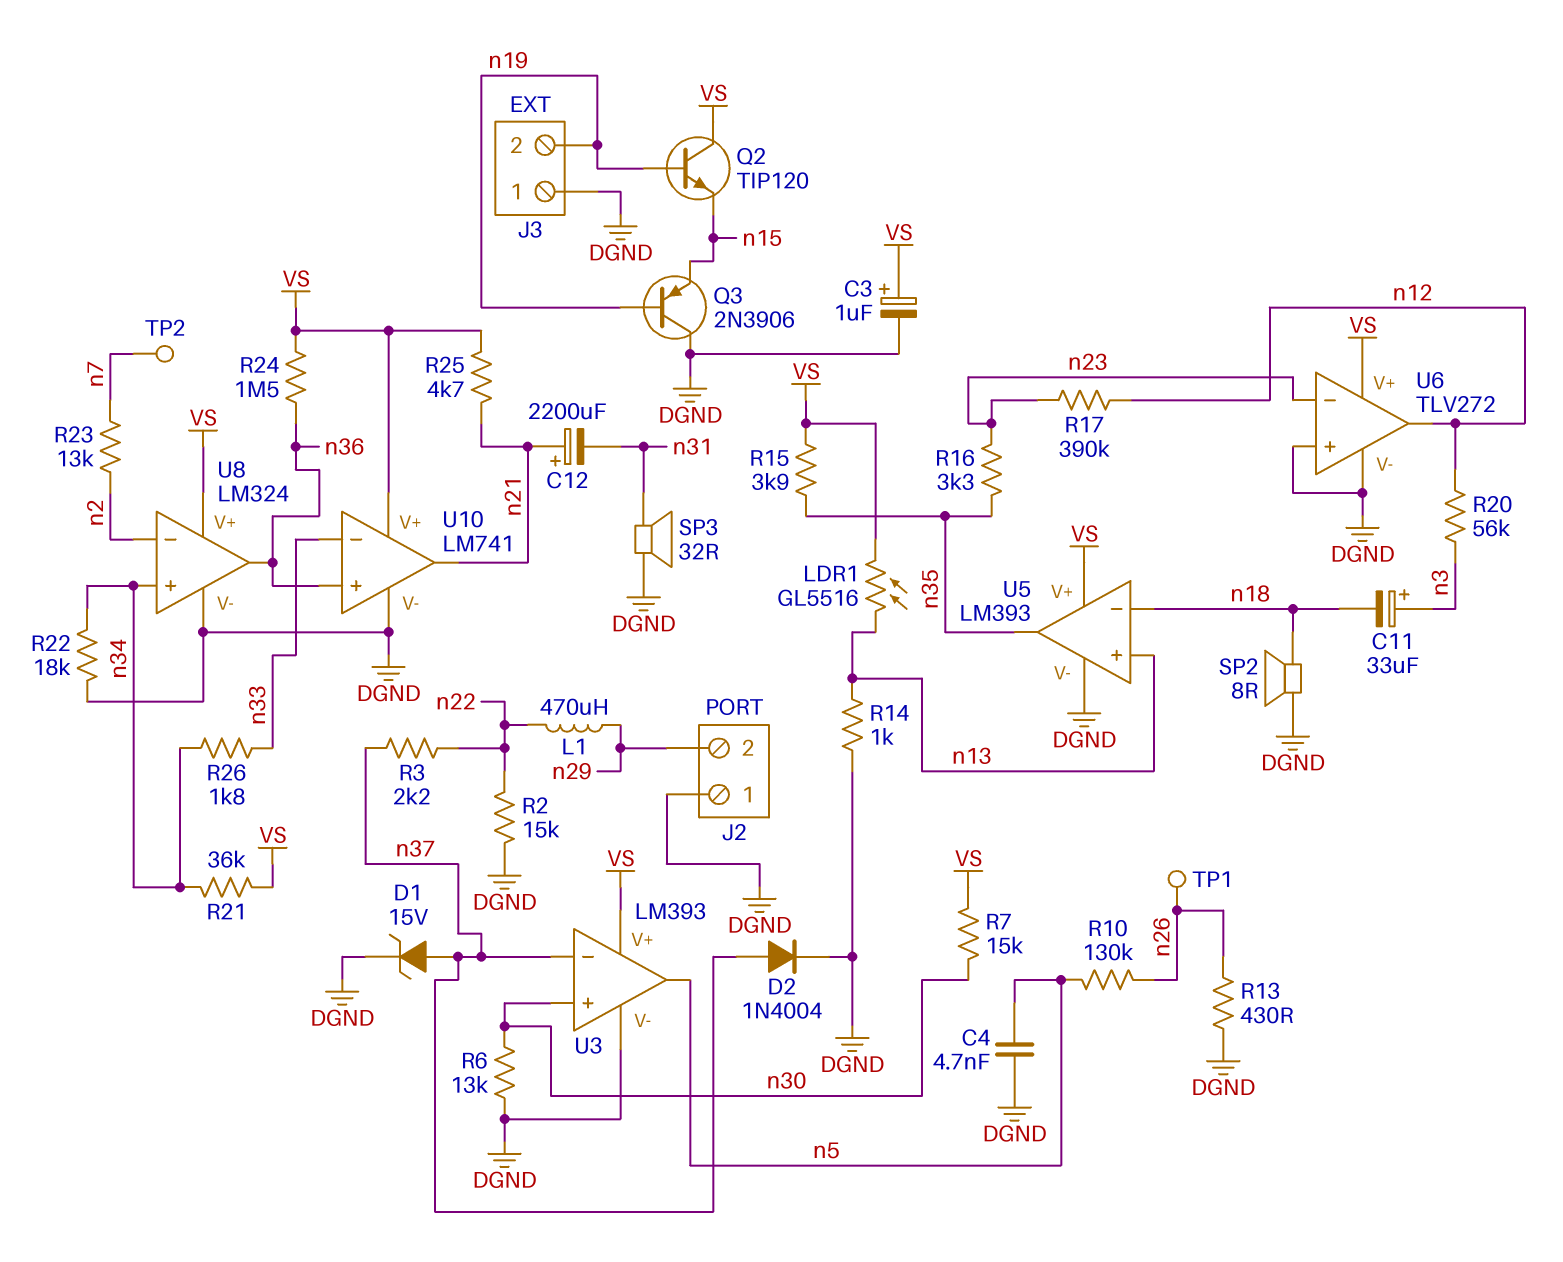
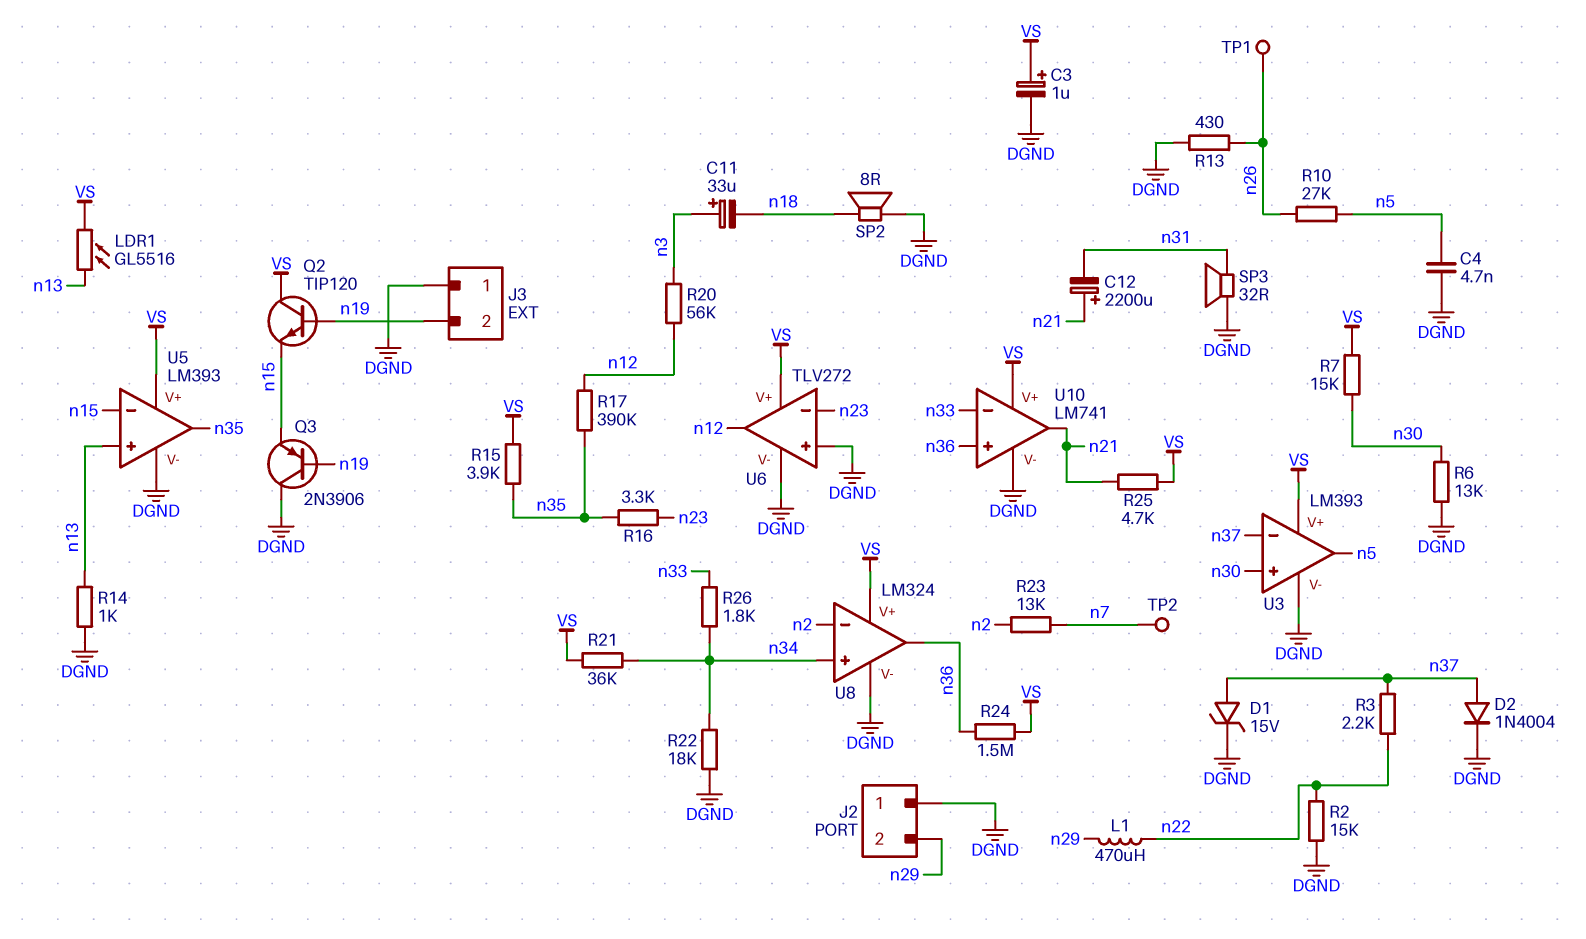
R10: 130k (n5, n26) -> 27k (n5, n26)
R17: 390k (n12, n23) -> 390k (n12, n35)
U5 pin in-: n18 -> n15

